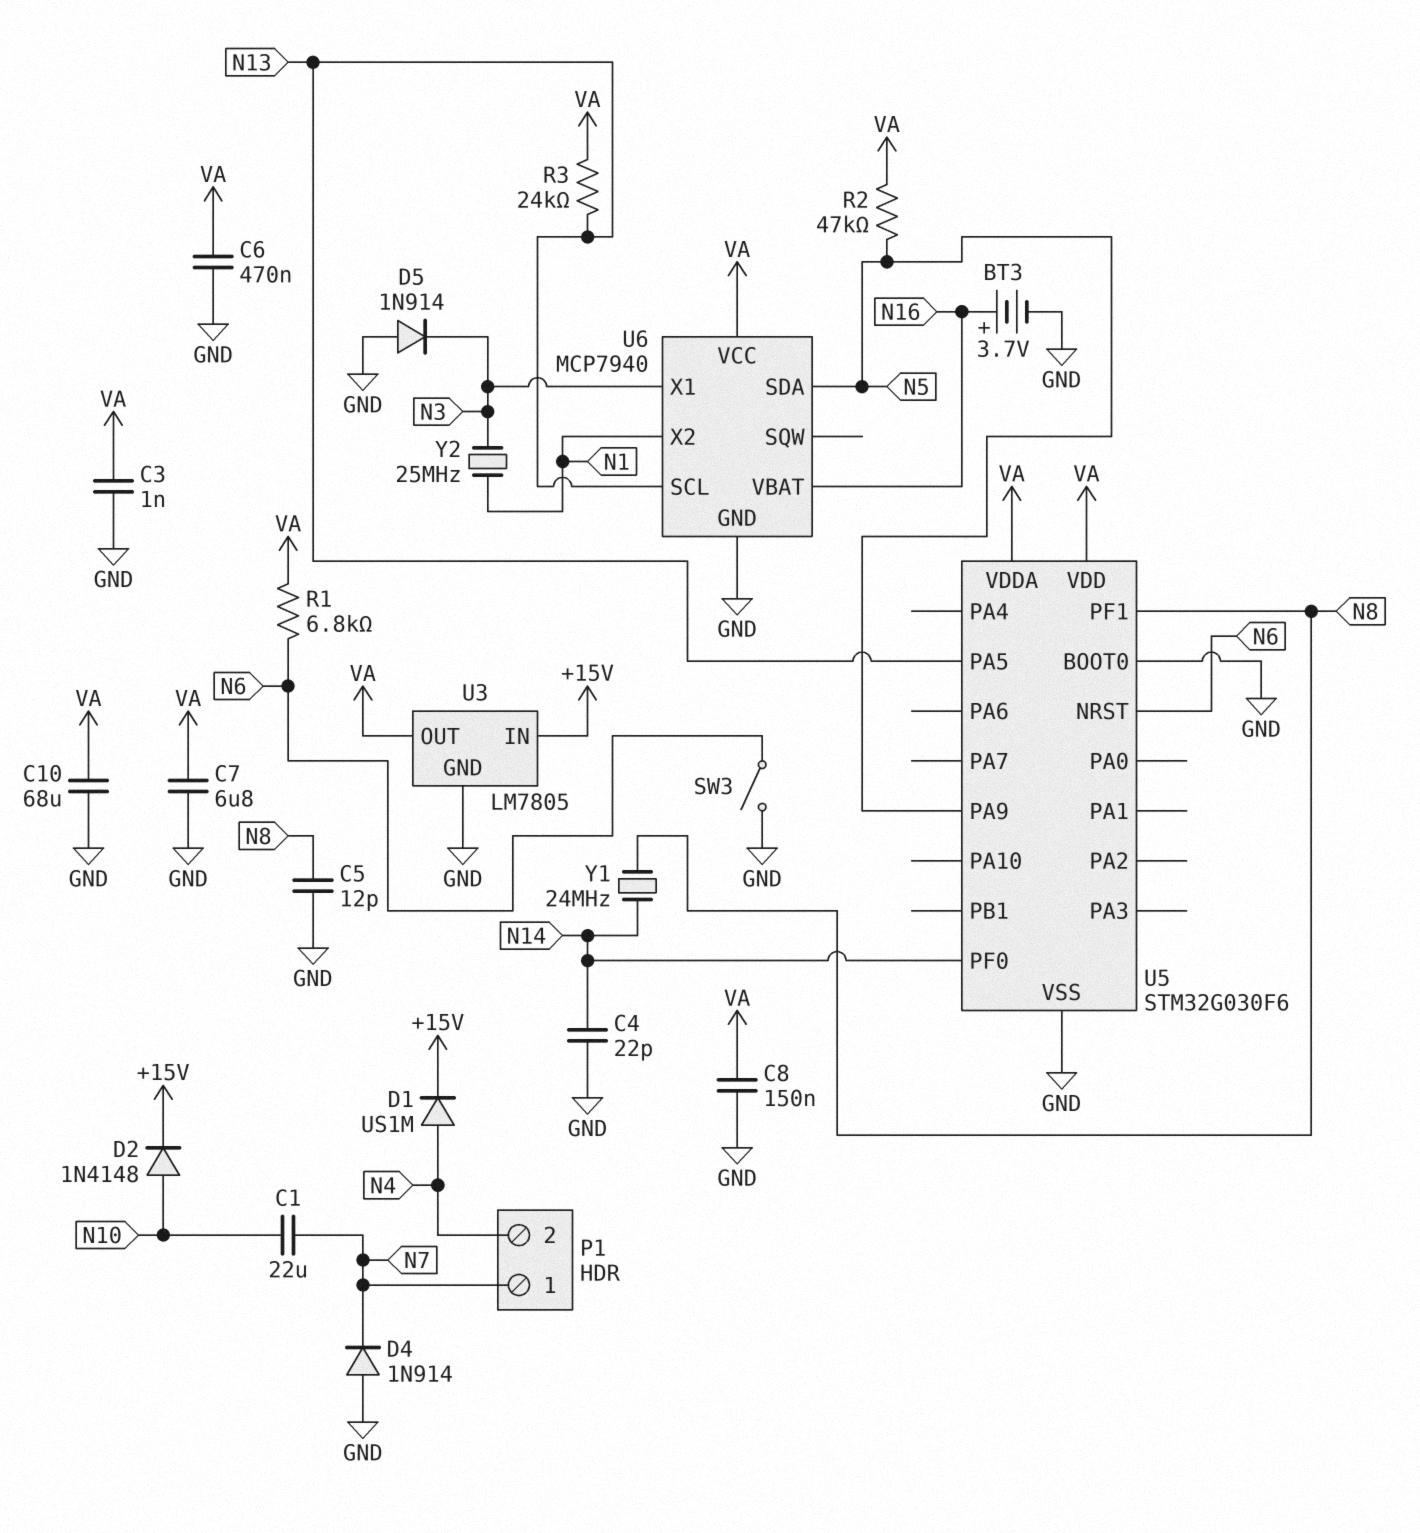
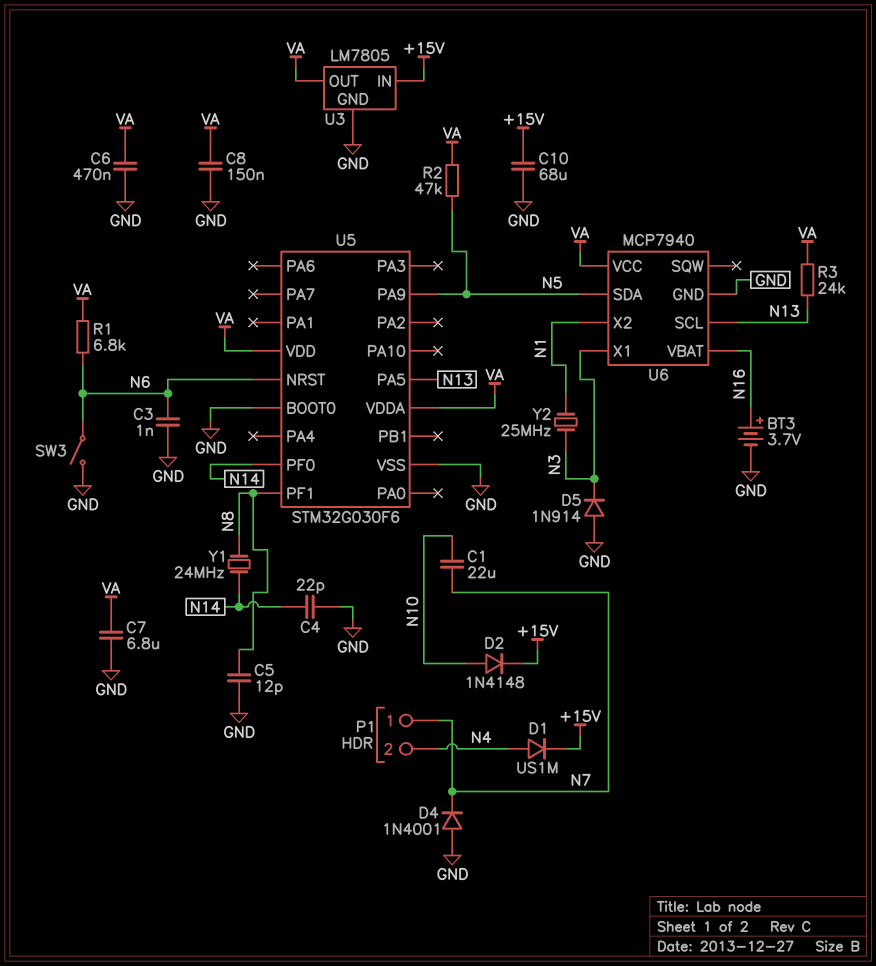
C3: 1nF (GND, VA) -> 1nF (GND, N6)
C10: 68uF (GND, VA) -> 68uF (+15V, GND)
D4: diode 1N914 (A GND, K N7) -> diode 1N4001 (A GND, K N7)

